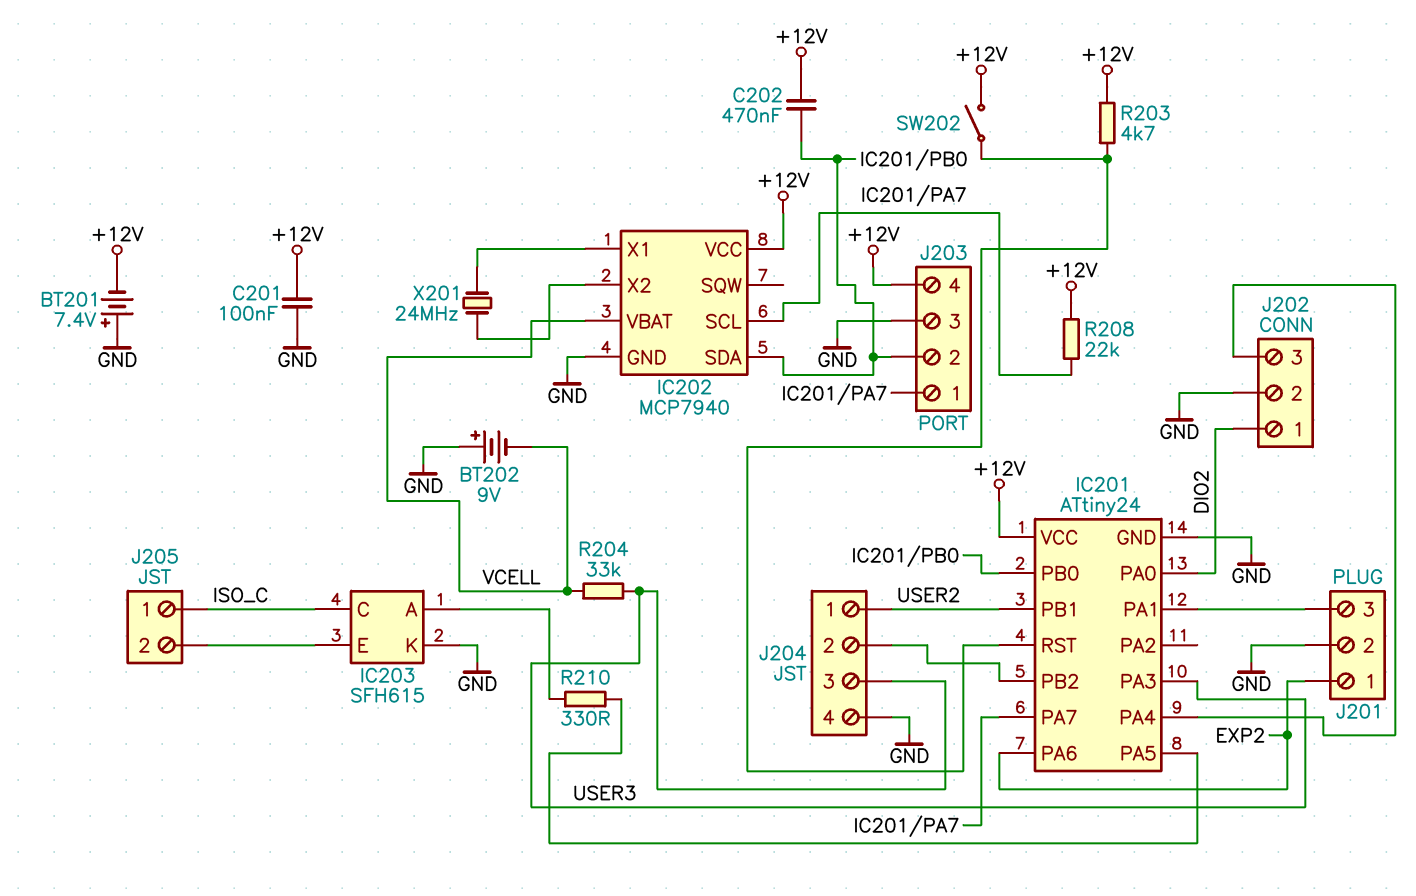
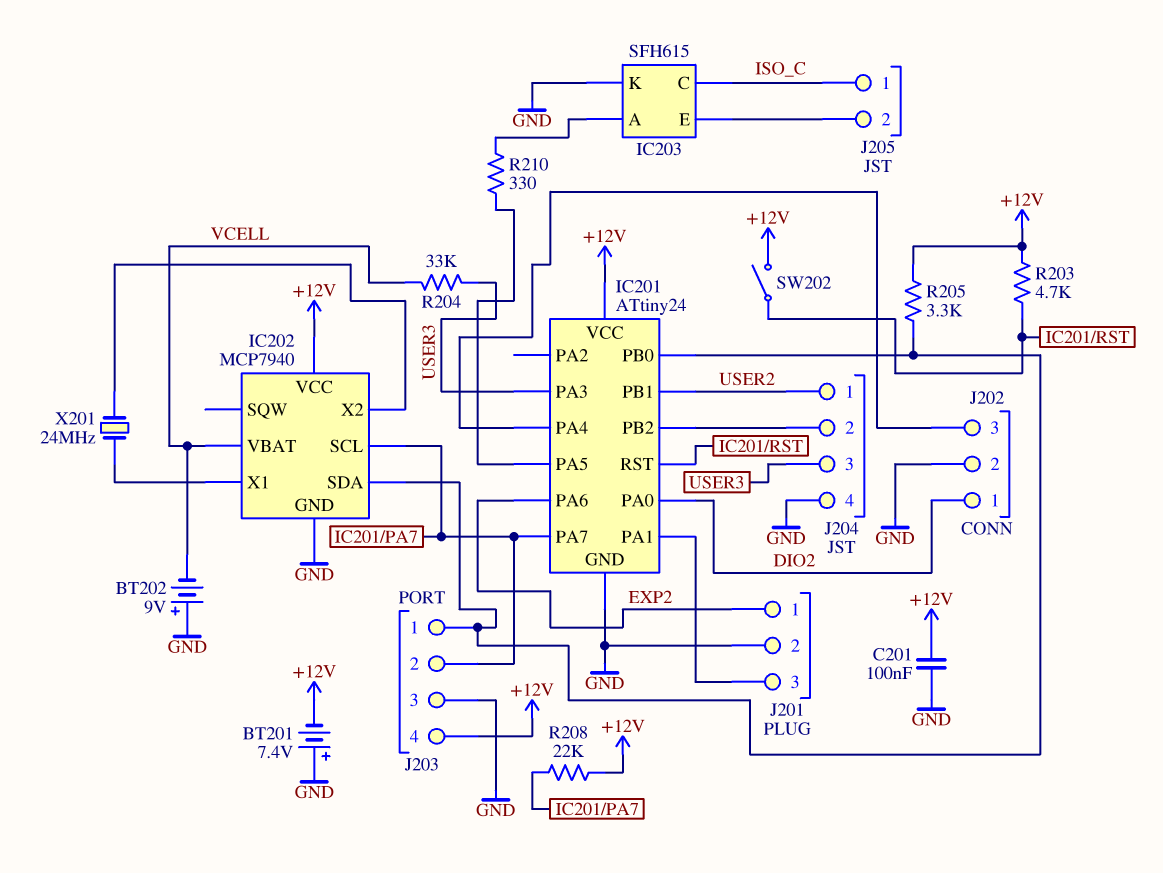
C202: 470nF (+12V, IC201/PB0) -> none
J203 pin 1: IC201/PA7 -> IC201/PB0
J203 pin 2: IC201/PB0 -> IC201/PA7
R205: none -> 3.3k (+12V, IC201/PB0)

